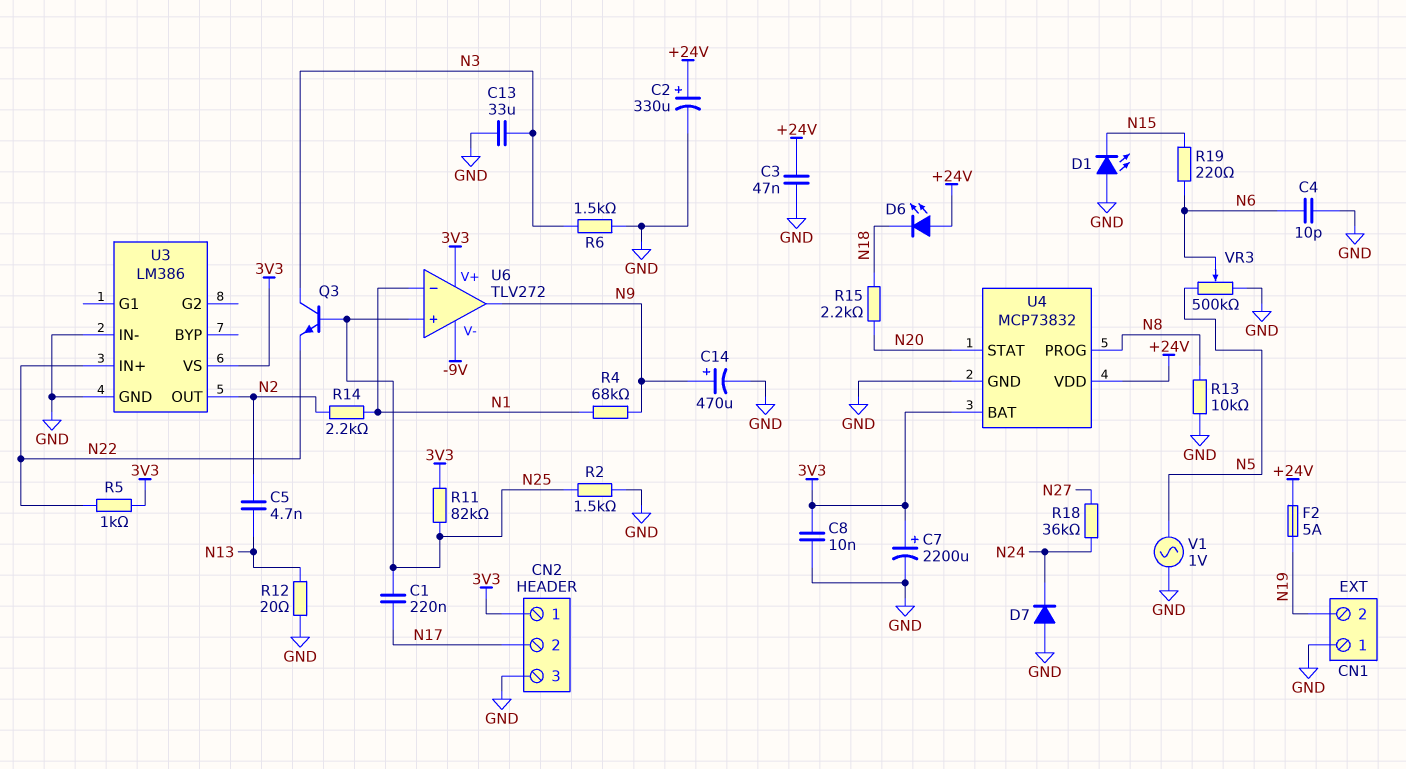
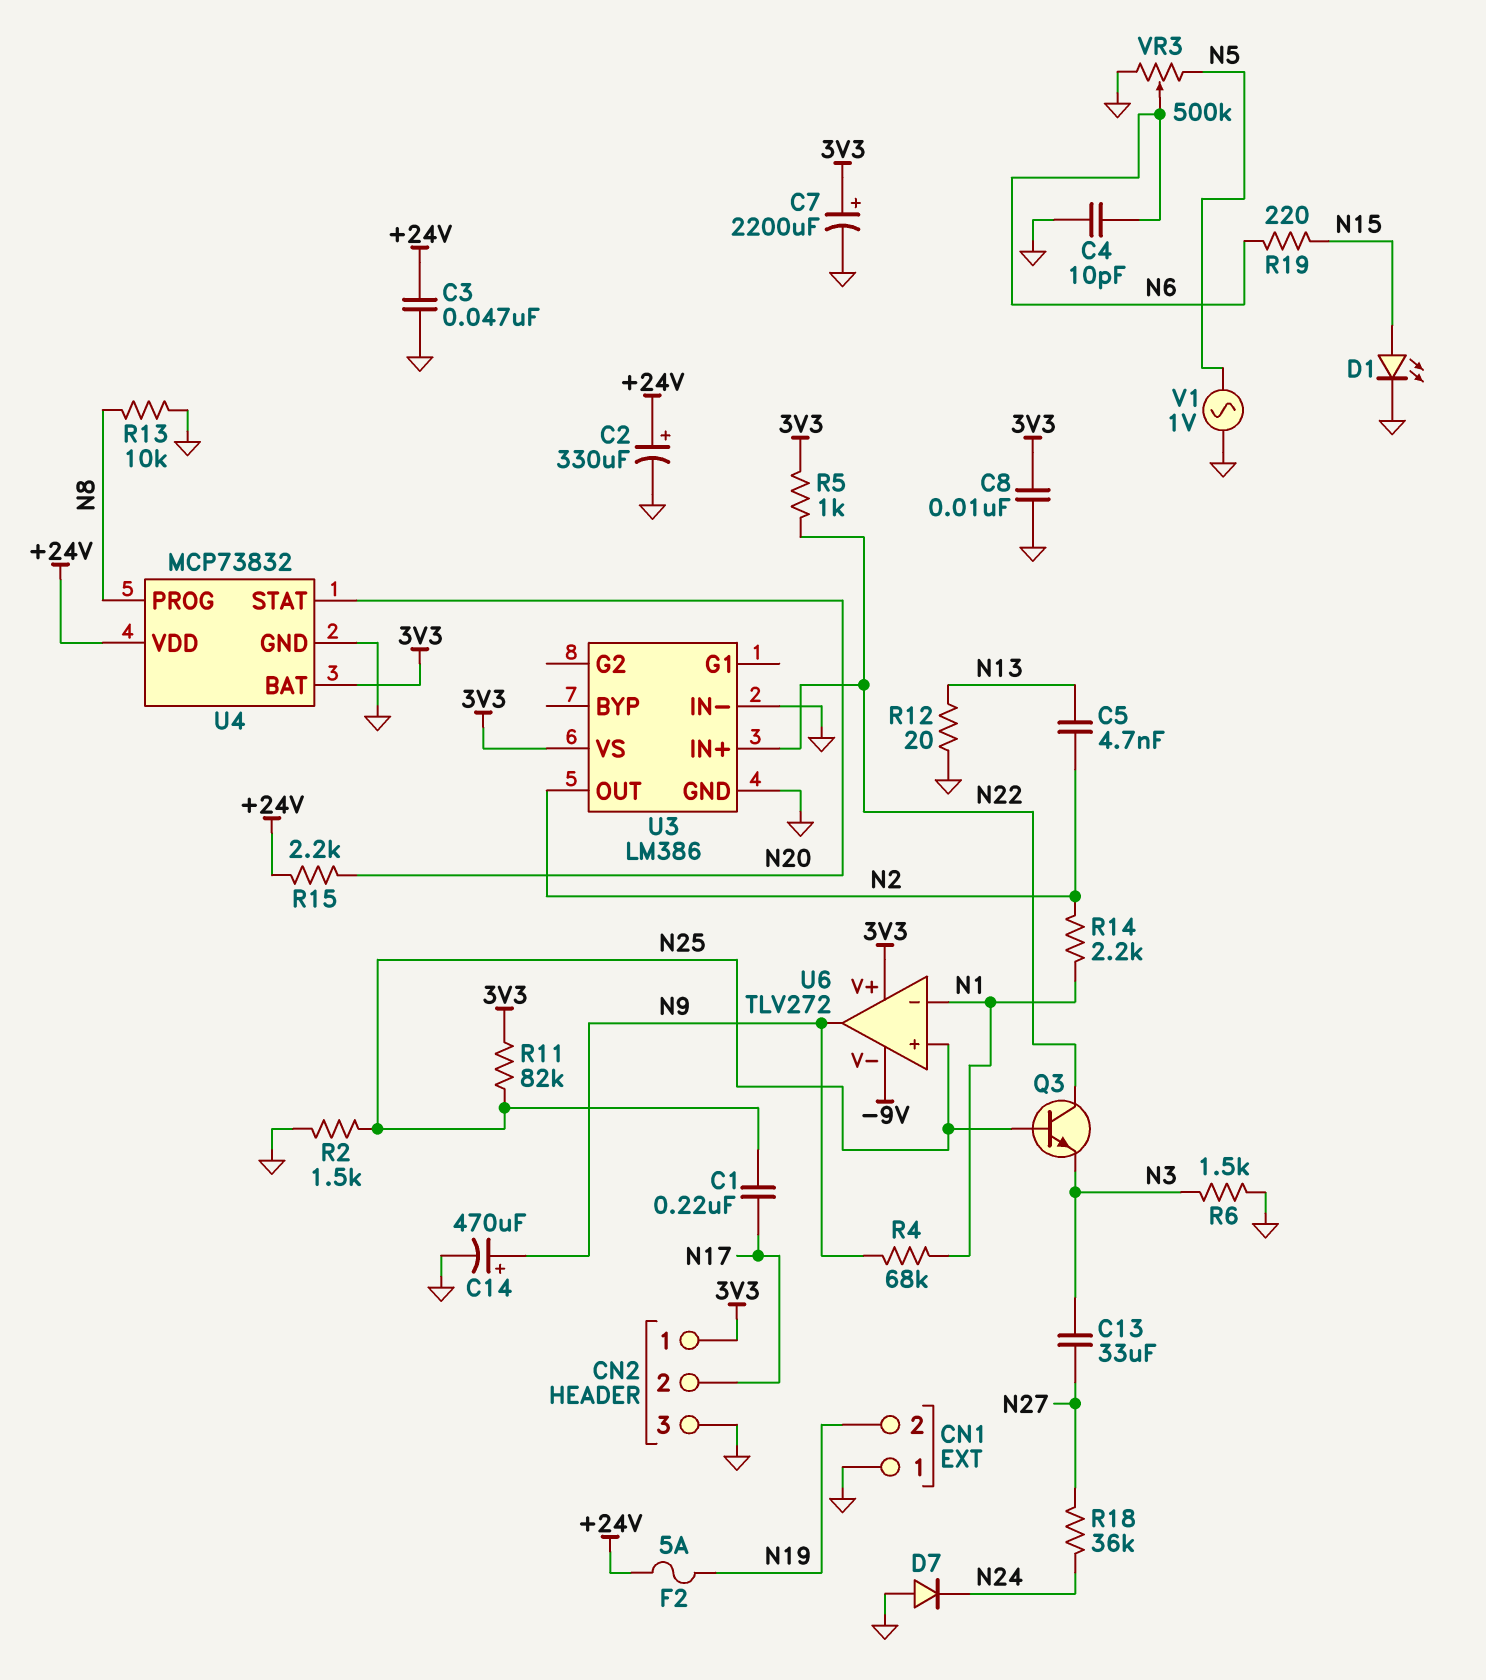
C13: 33uF (GND, N3) -> 33uF (N3, N27)
D1: LED (A GND, K N15) -> LED (A N15, K GND)
D6: LED (A +24V, K N18) -> none
Q3: NPN (B N25, C N3, E N22) -> NPN (B N25, C N22, E N3)
R15: 2.2k (N18, N20) -> 2.2k (+24V, N20)

